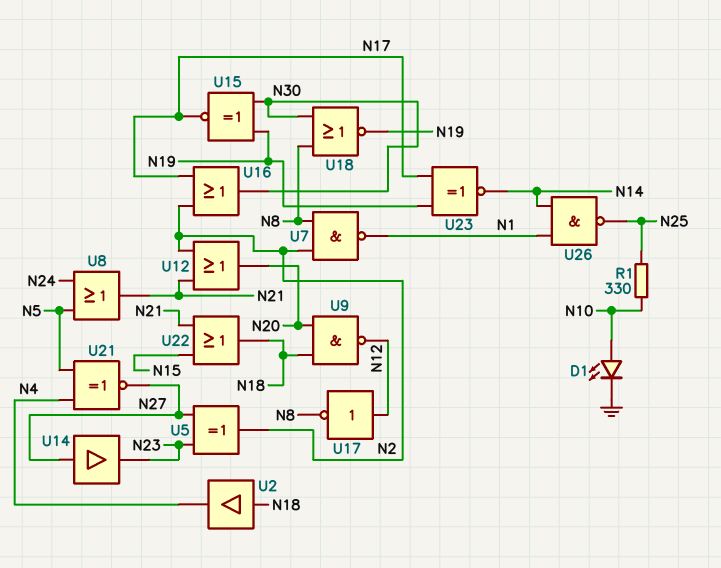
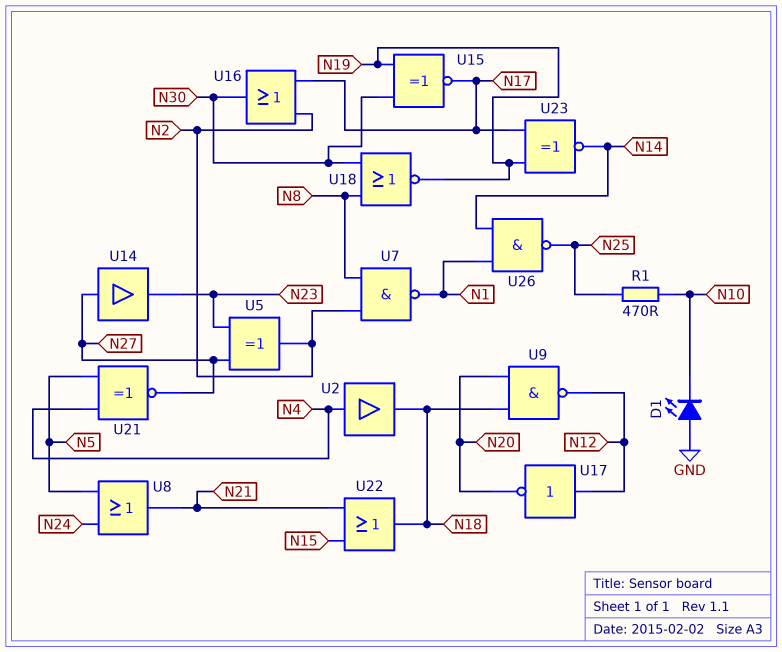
D1: LED (A N10, K GND) -> LED (A GND, K N10)
R1: 330 (N10, N25) -> 470 (N10, N25)
U2: buffer (in N18, out N4) -> buffer (in N4, out N18)
U12: OR (in N2, in N21, out N20) -> none
U17: NOT (in N12, out N8) -> NOT (in N12, out N20)

